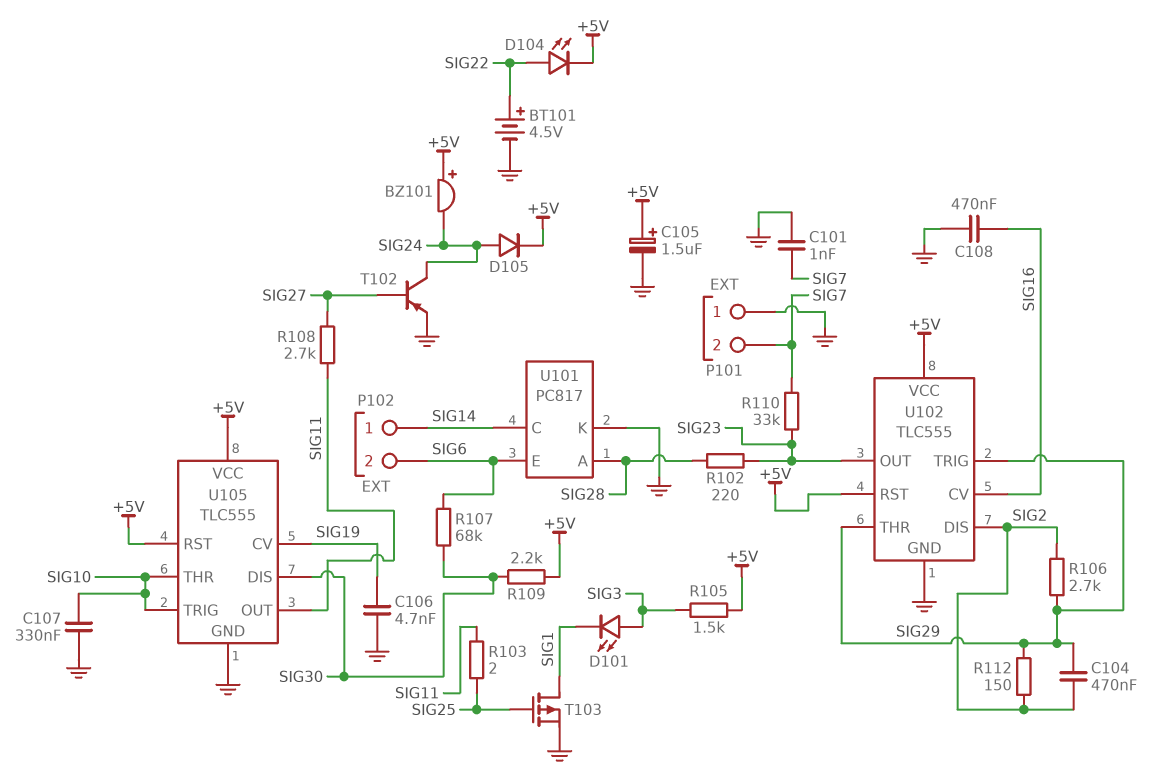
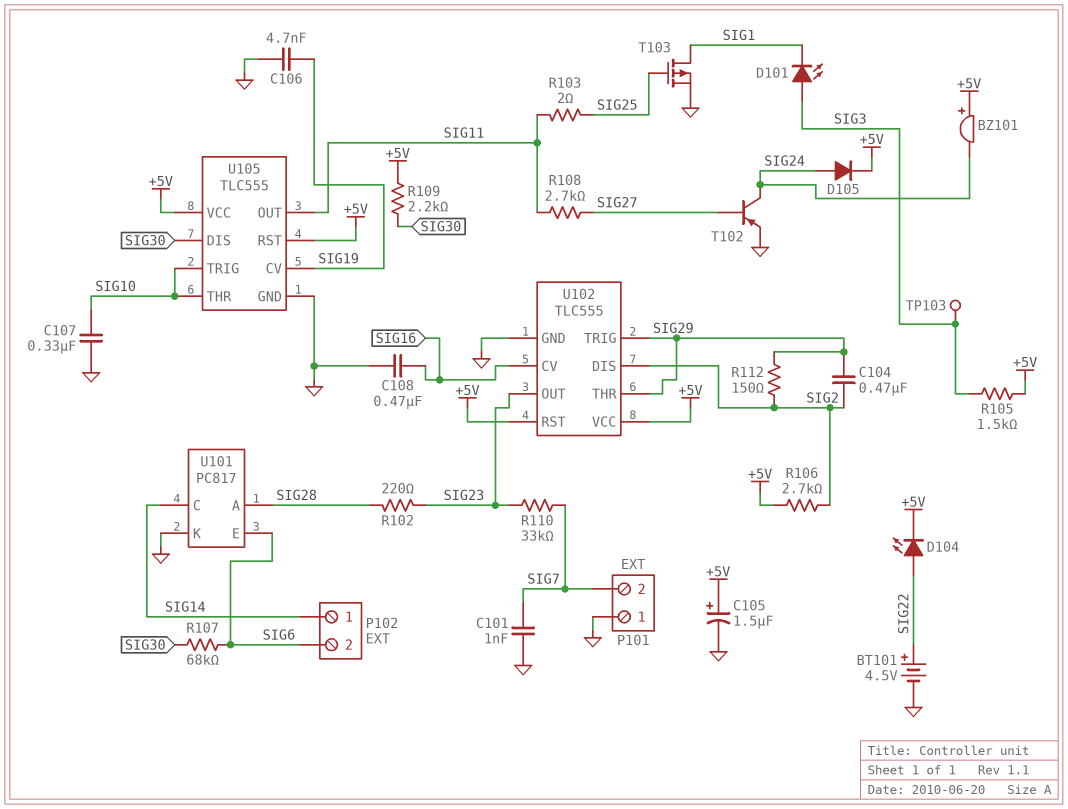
R106: 2.7k (SIG2, SIG29) -> 2.7k (+5V, SIG2)
TP103: none -> test point (SIG3)

